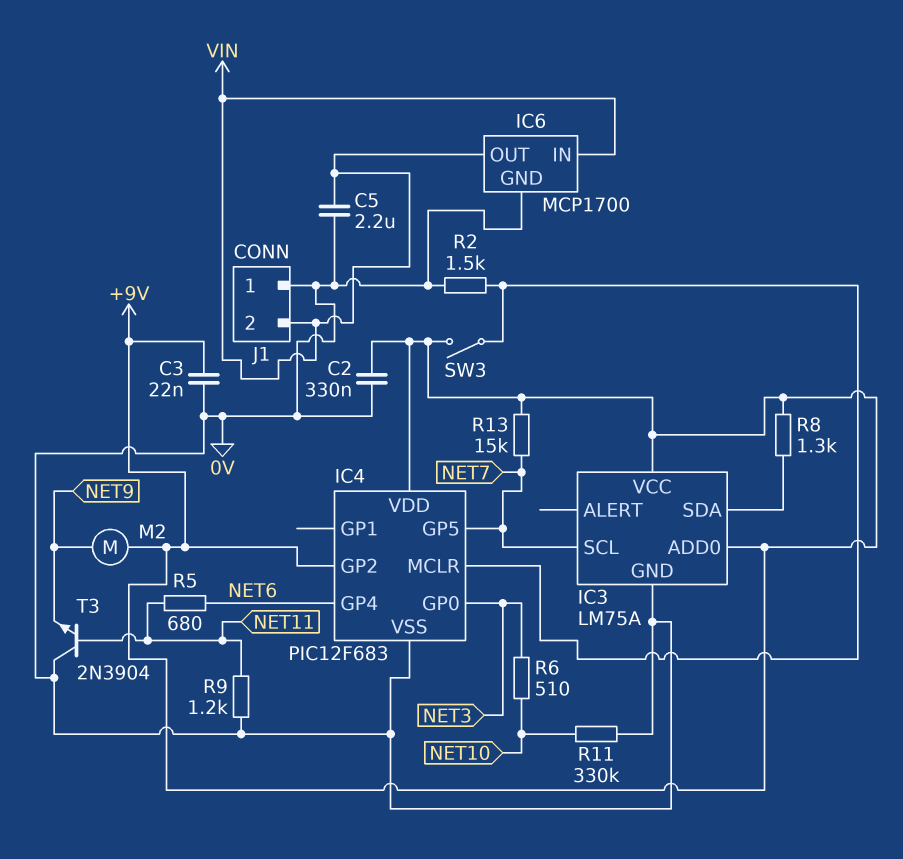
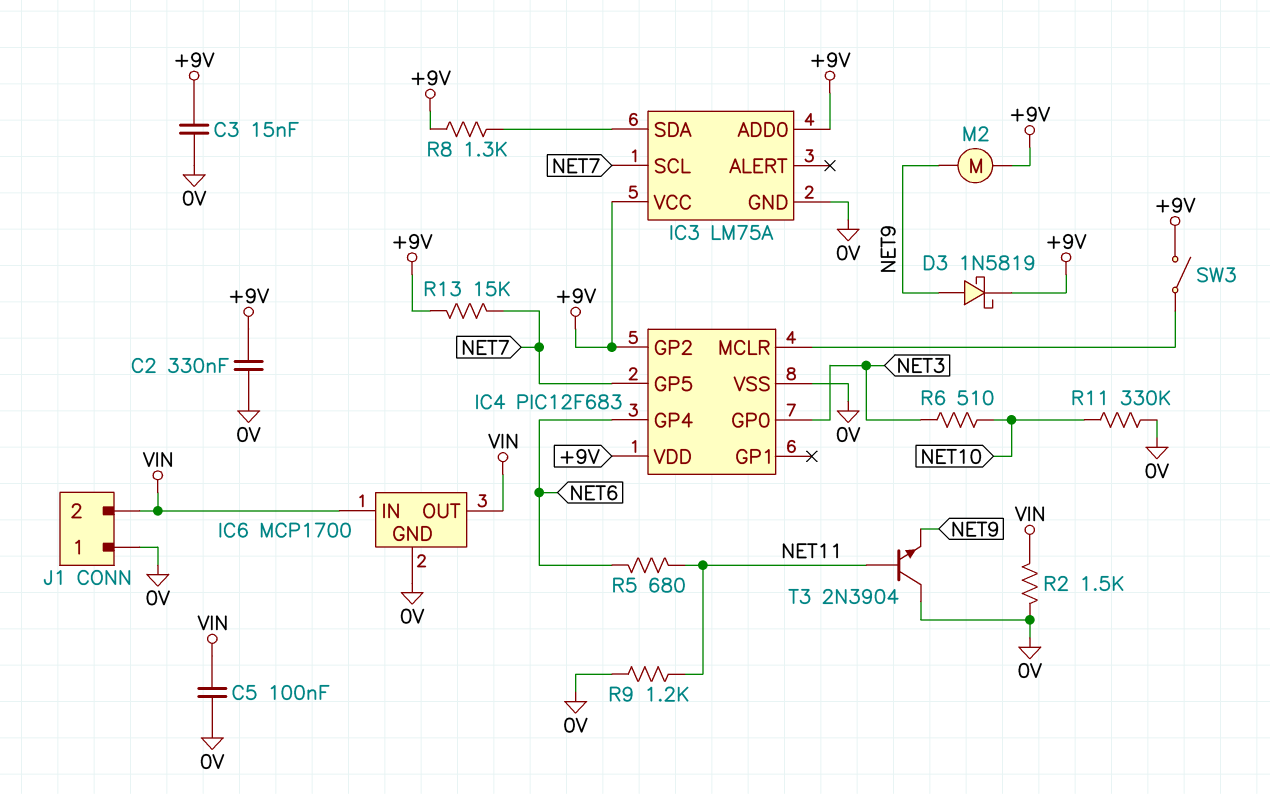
C3: 22nF (+9V, 0V) -> 15nF (+9V, 0V)
C5: 2.2uF (0V, VIN) -> 100nF (0V, VIN)
D3: none -> schottky 1N5819 (A NET9, K +9V)
R2: 1.5k (0V, IC4/MCLR) -> 1.5k (0V, VIN)

